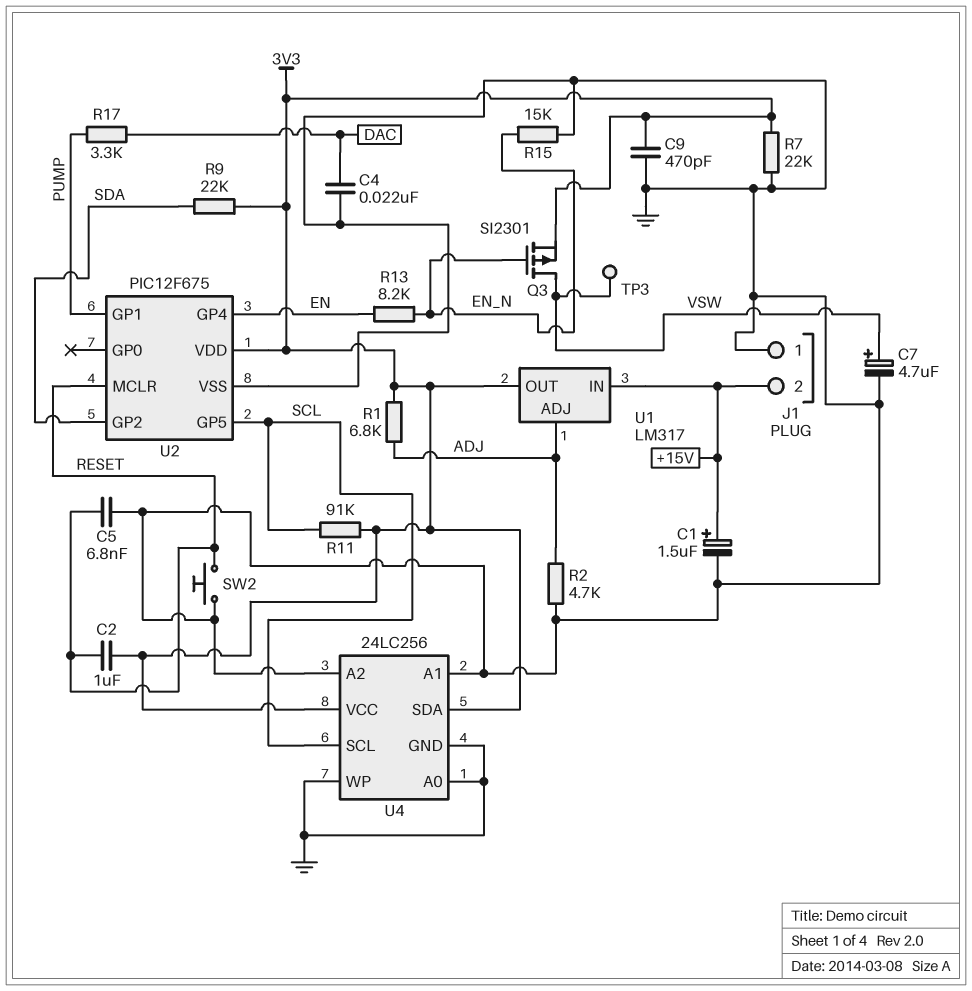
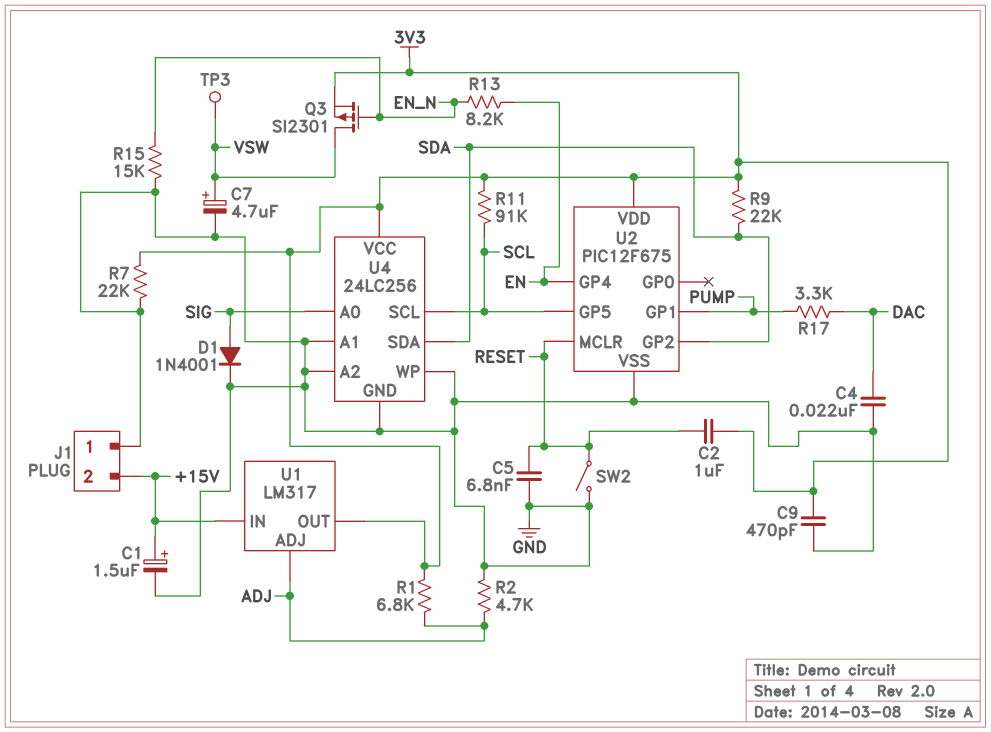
D1: none -> diode 1N4001 (A SIG, K GND)
SW2: button (GND, RESET) -> switch (GND, RESET)
U4 pin A0: GND -> SIG
U4 pin SDA: 3V3 -> SDA

